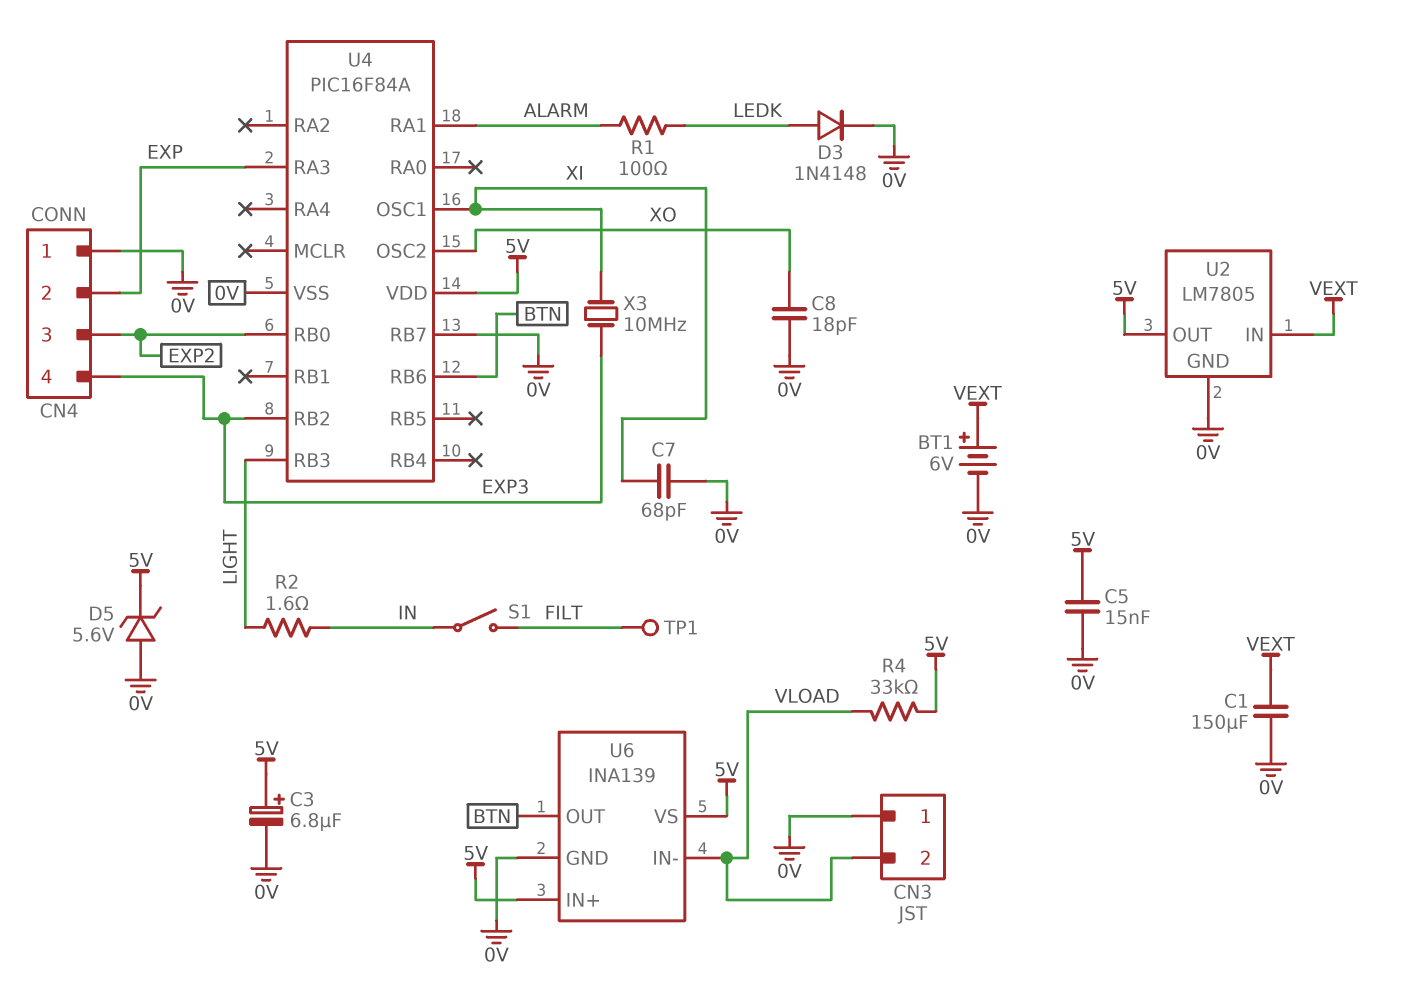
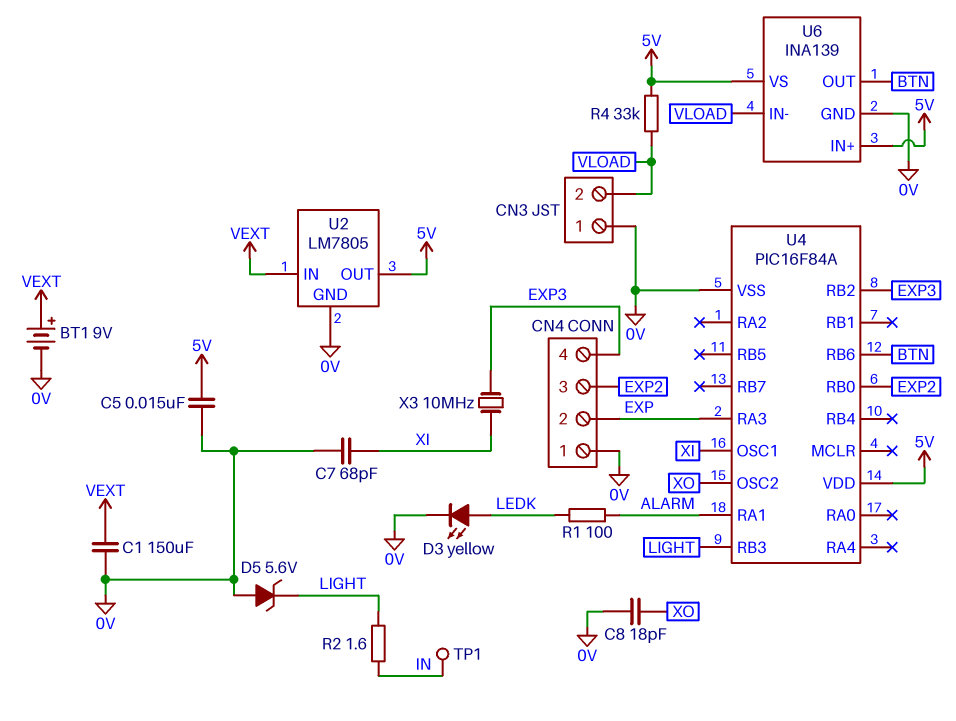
BT1: 6V (plus VEXT, minus 0V) -> 9V (plus VEXT, minus 0V)
C3: 6.8uF (plus 5V, minus 0V) -> none
D3: diode 1N4148 (A LEDK, K 0V) -> LED yellow (A LEDK, K 0V)
D5: zener 5.6V (A 0V, K 5V) -> zener 5.6V (A 0V, K LIGHT)
S1: switch (FILT, IN) -> none
TP1: test point (FILT) -> test point (IN)
U4 pin RB7: 0V -> none

